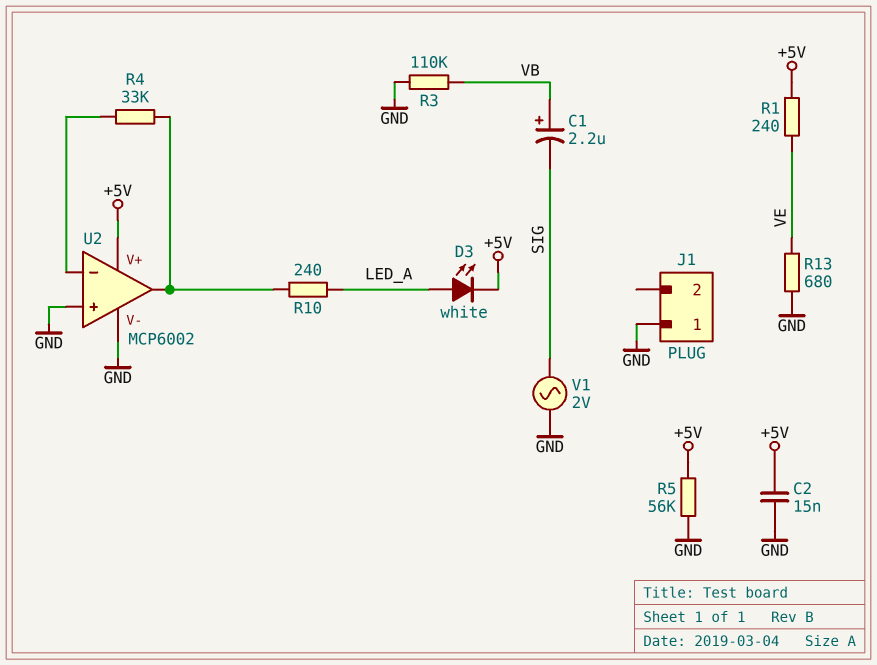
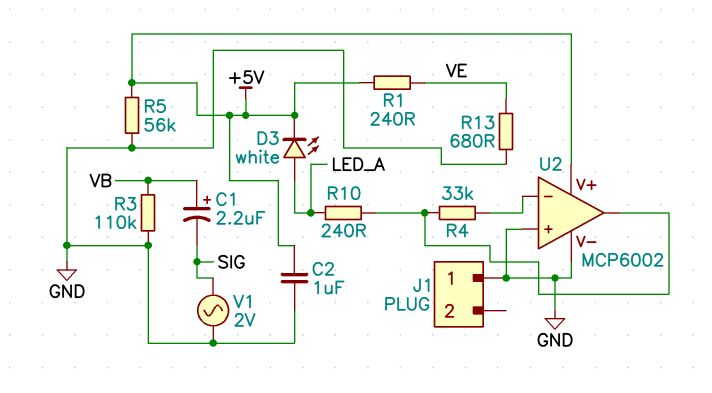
C2: 15nF (+5V, GND) -> 1uF (+5V, GND)

